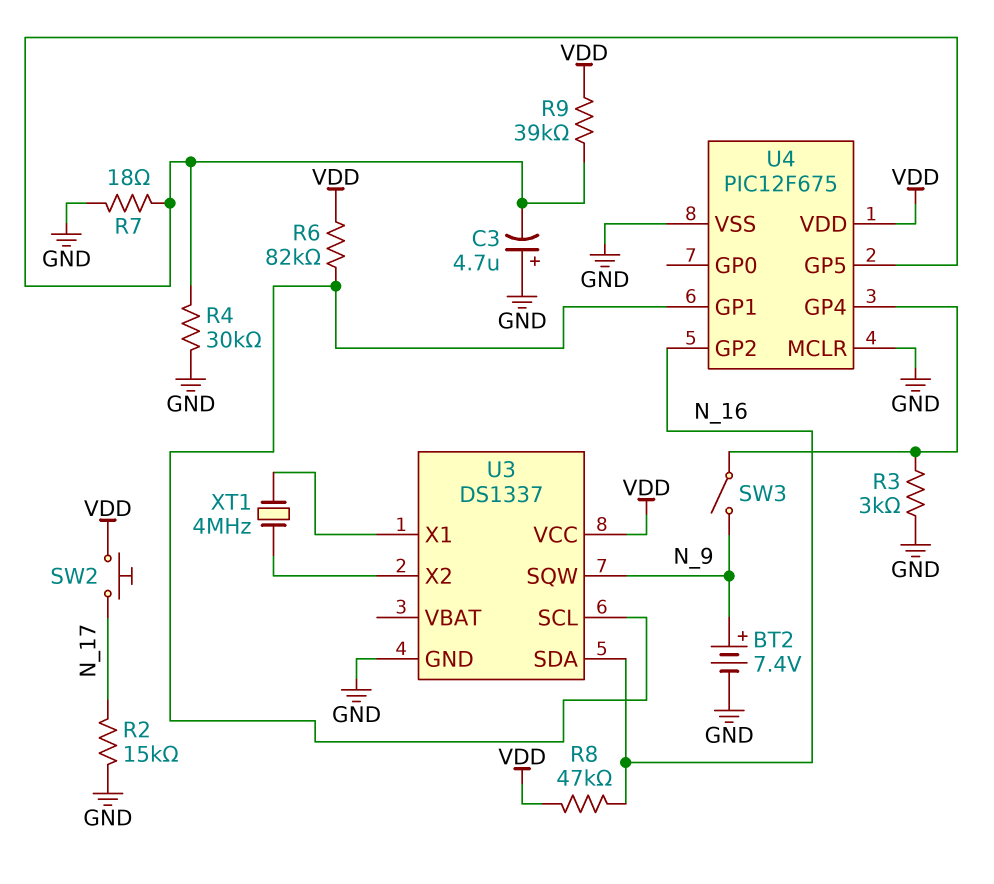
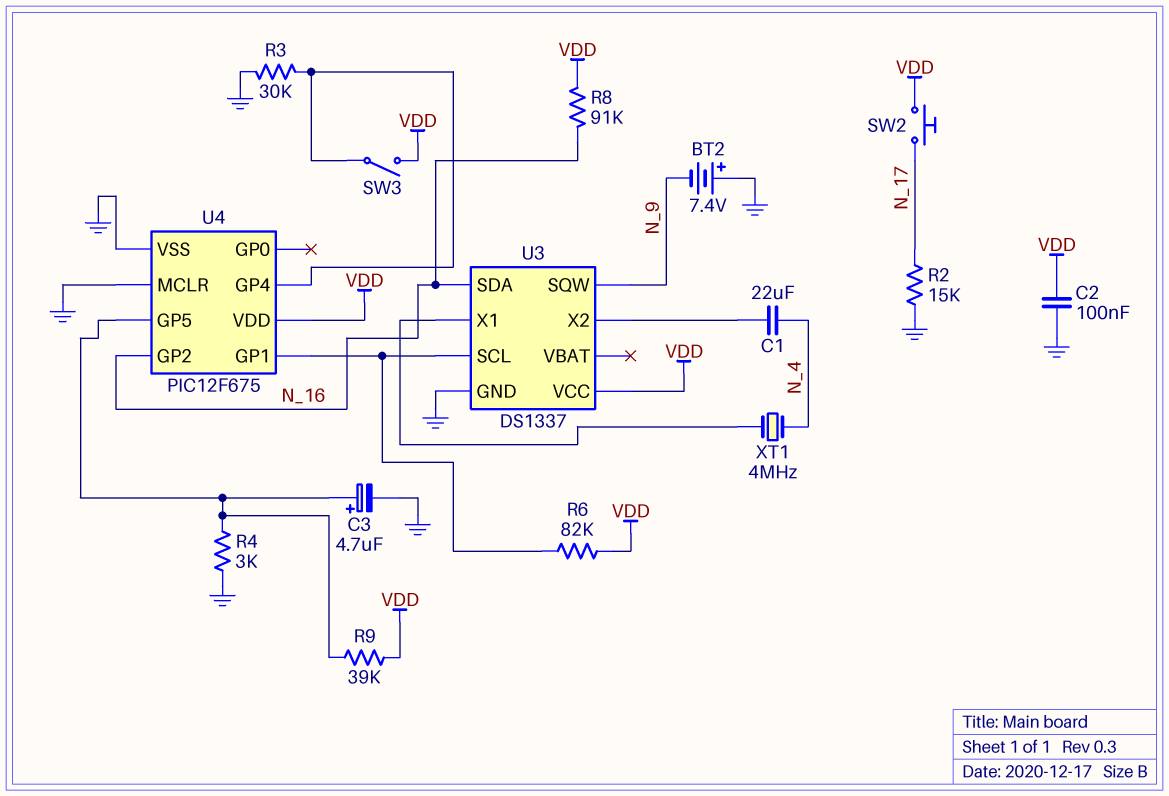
BT2: 7.4V (plus N_9, minus GND) -> 7.4V (plus GND, minus N_9)
C1: none -> 22uF (N_4, U3/X2)
C2: none -> 100nF (GND, VDD)
C3: 4.7uF (plus GND, minus U4/GP5) -> 4.7uF (plus U4/GP5, minus GND)
R3: 3k (GND, U4/GP4) -> 30k (GND, U4/GP4)
R4: 30k (GND, U4/GP5) -> 3k (GND, U4/GP5)
R7: 18 (GND, U4/GP5) -> none
R8: 47k (N_16, VDD) -> 91k (N_16, VDD)
SW3: switch (N_9, U4/GP4) -> switch (U4/GP4, VDD)
XT1: 4MHz (U3/X1, U3/X2) -> 4MHz (N_4, U3/X1)

